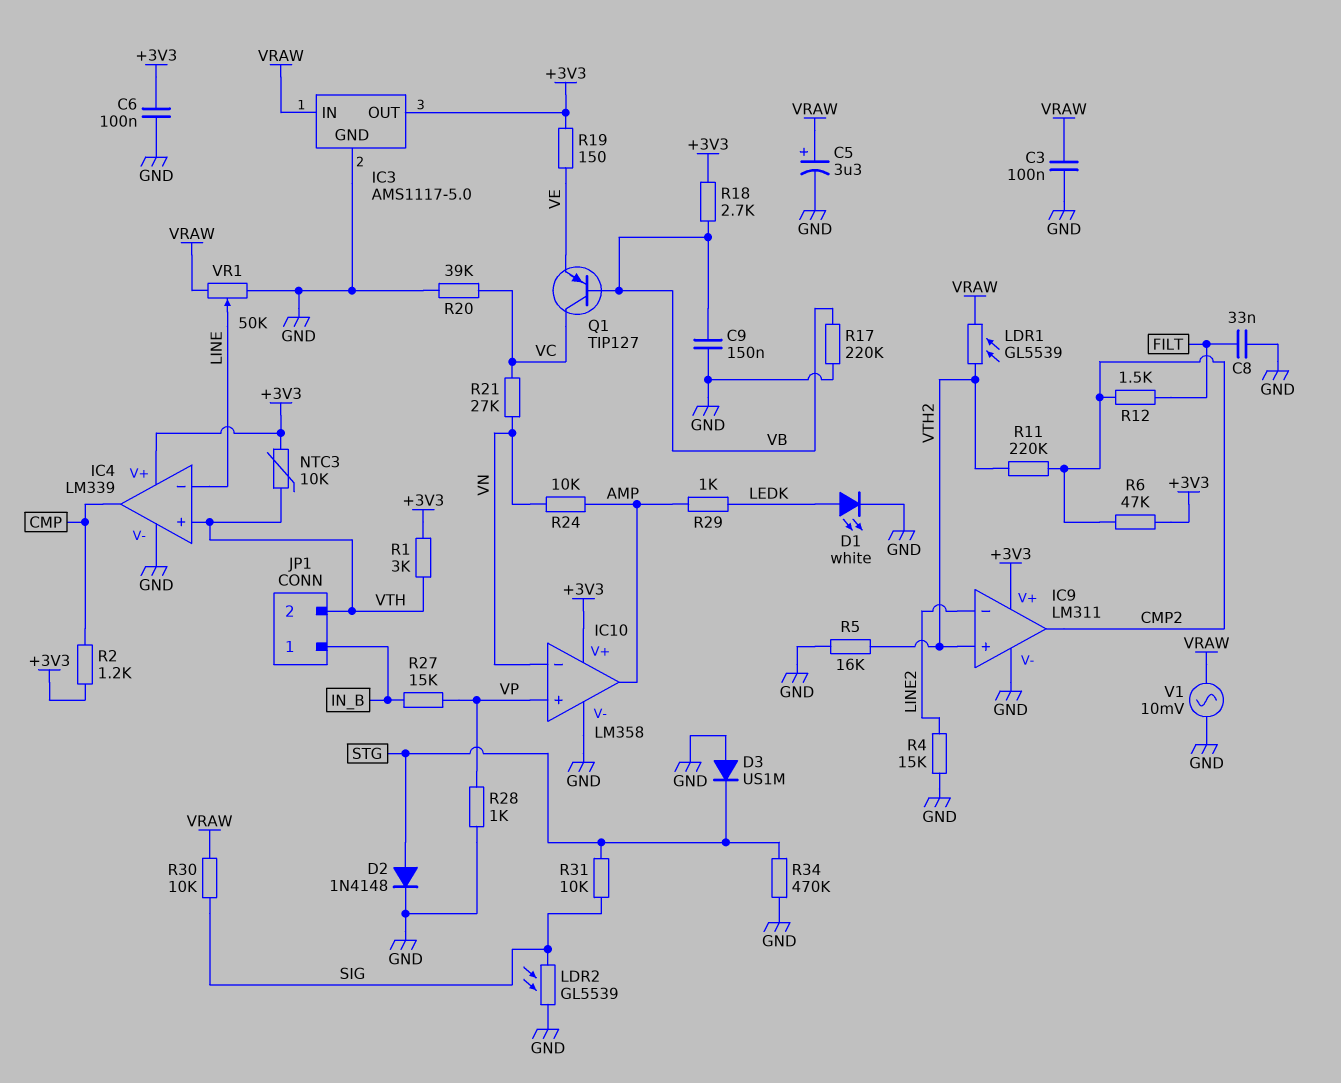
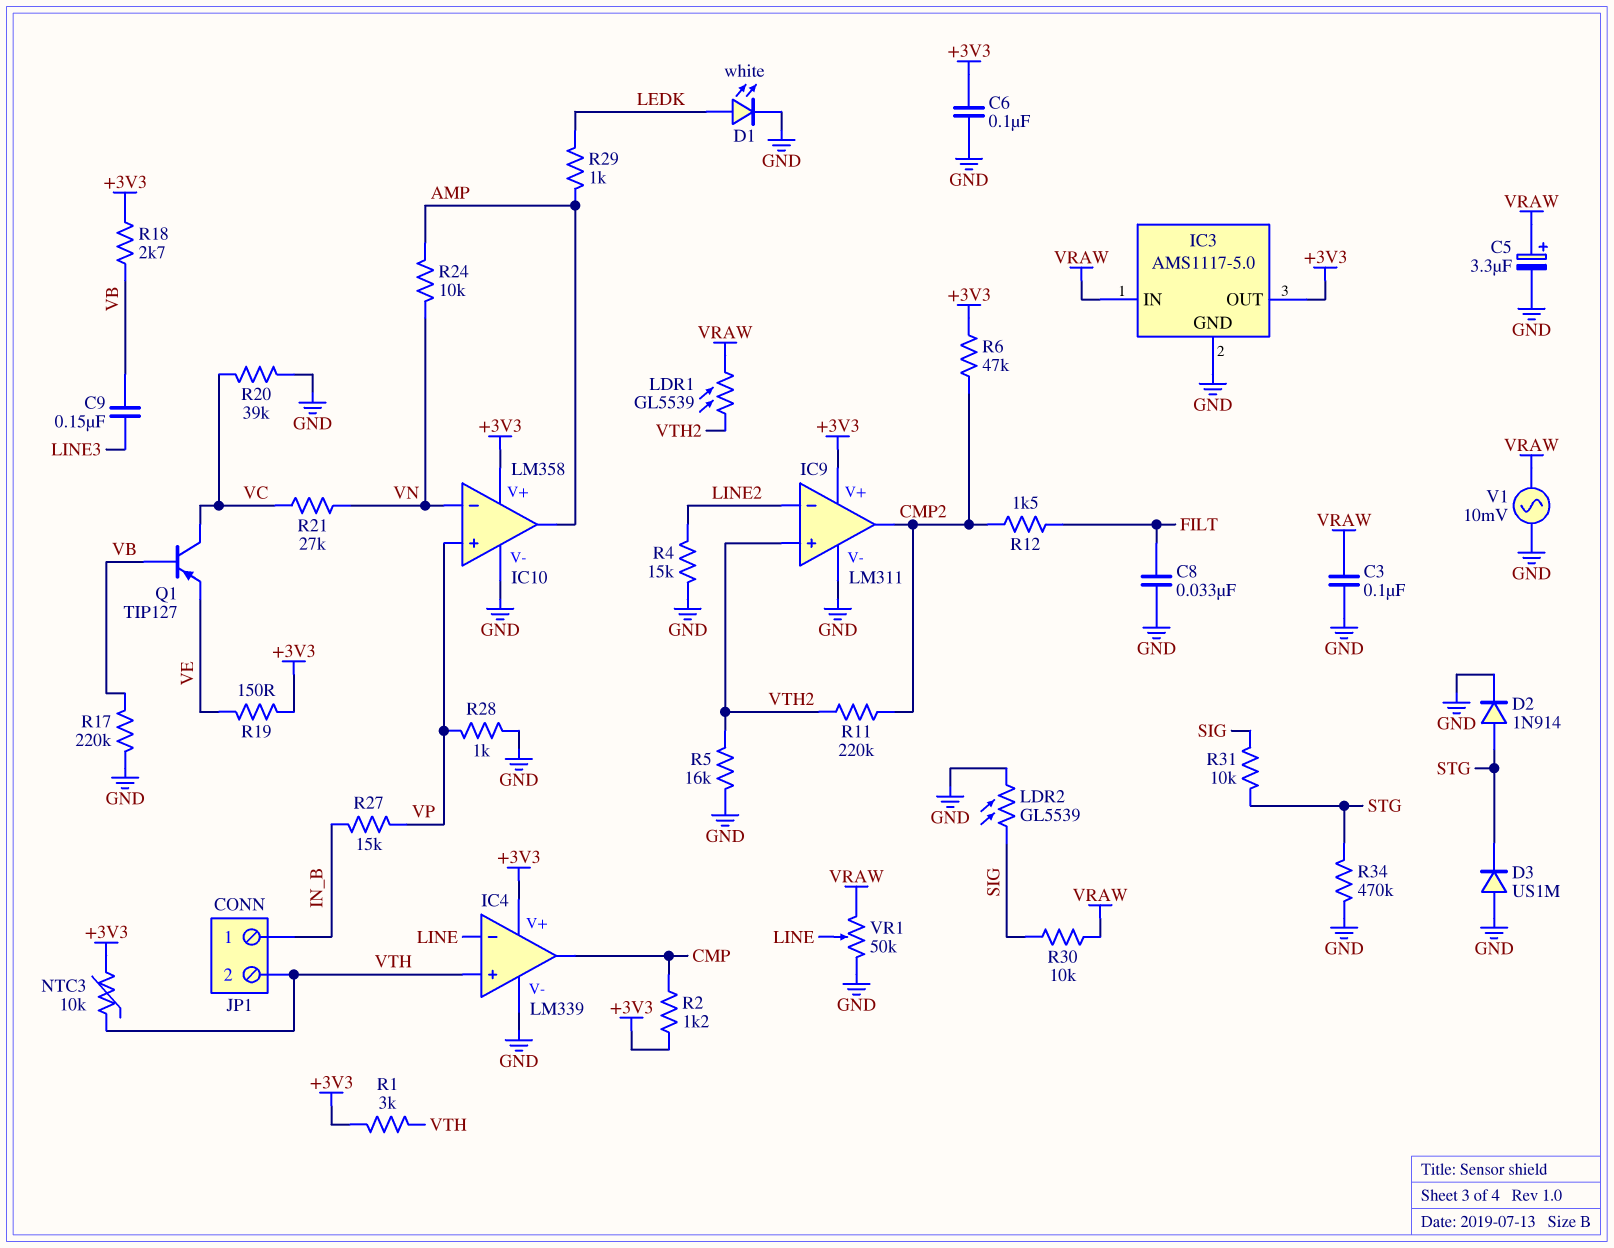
C9: 150nF (GND, VB) -> 150nF (LINE3, VB)
D2: diode 1N4148 (A STG, K GND) -> diode 1N914 (A STG, K GND)

